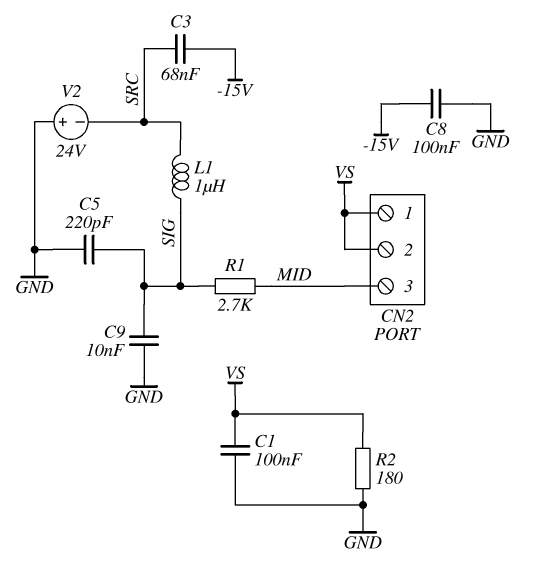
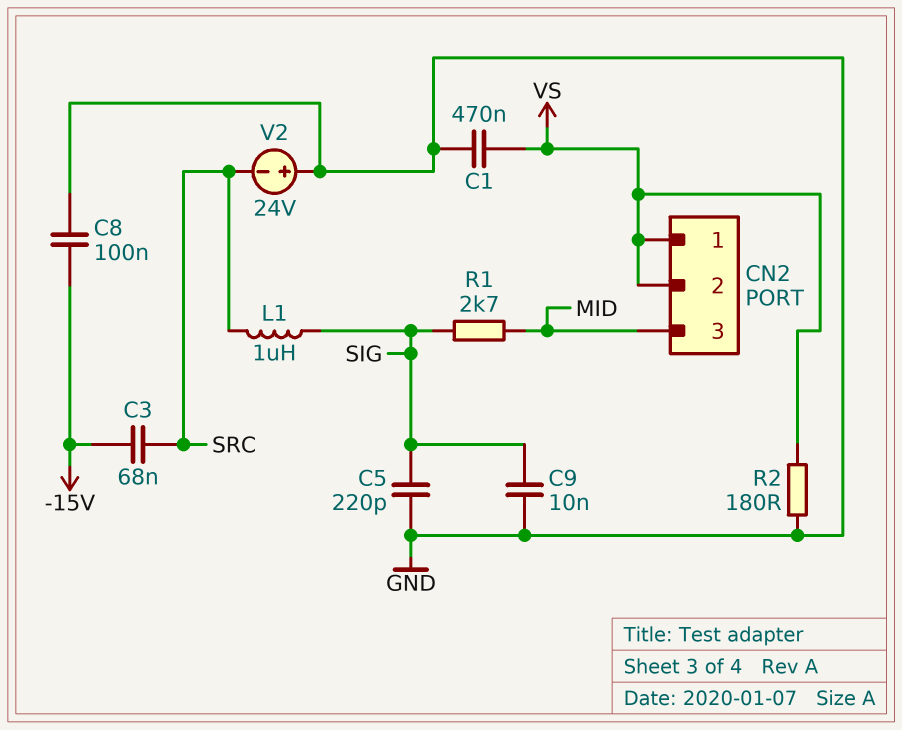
C1: 100nF (GND, VS) -> 470nF (GND, VS)

